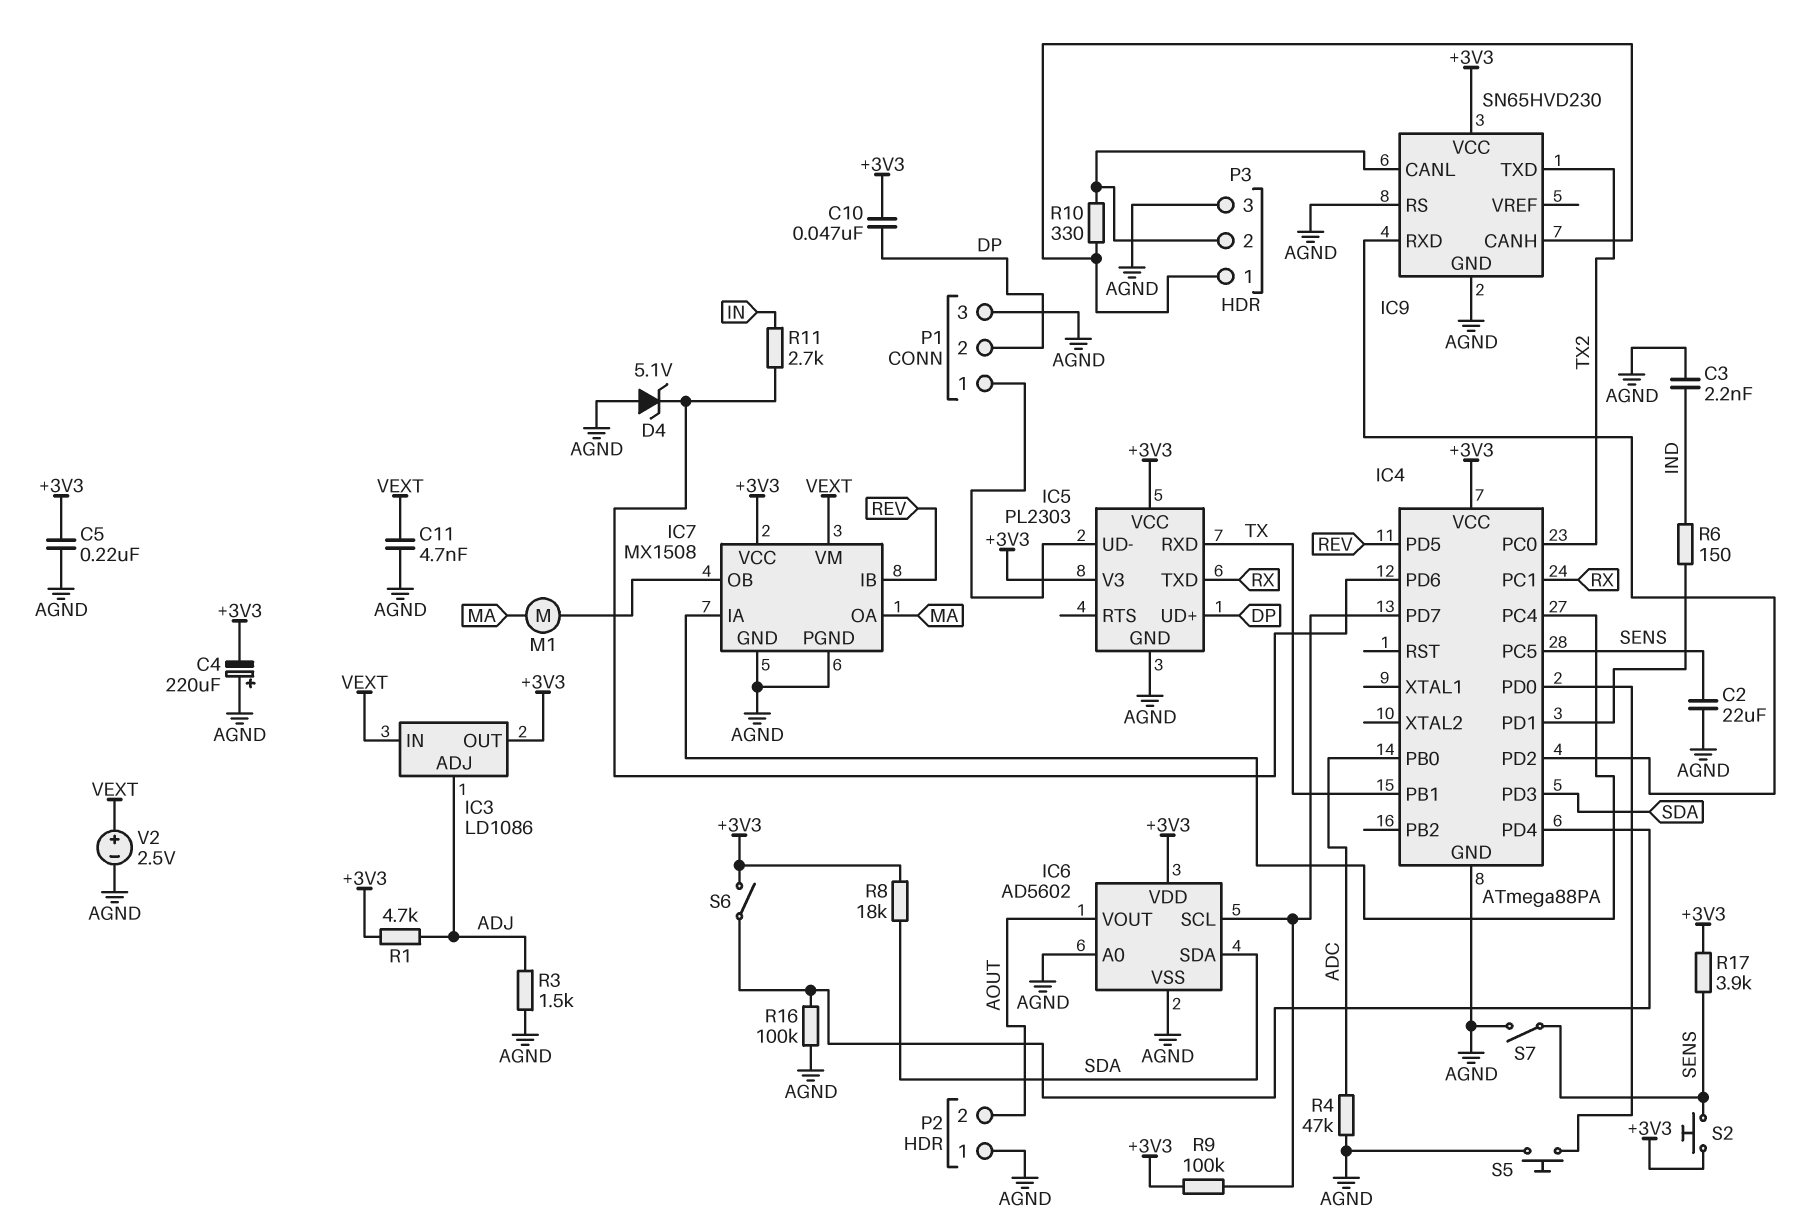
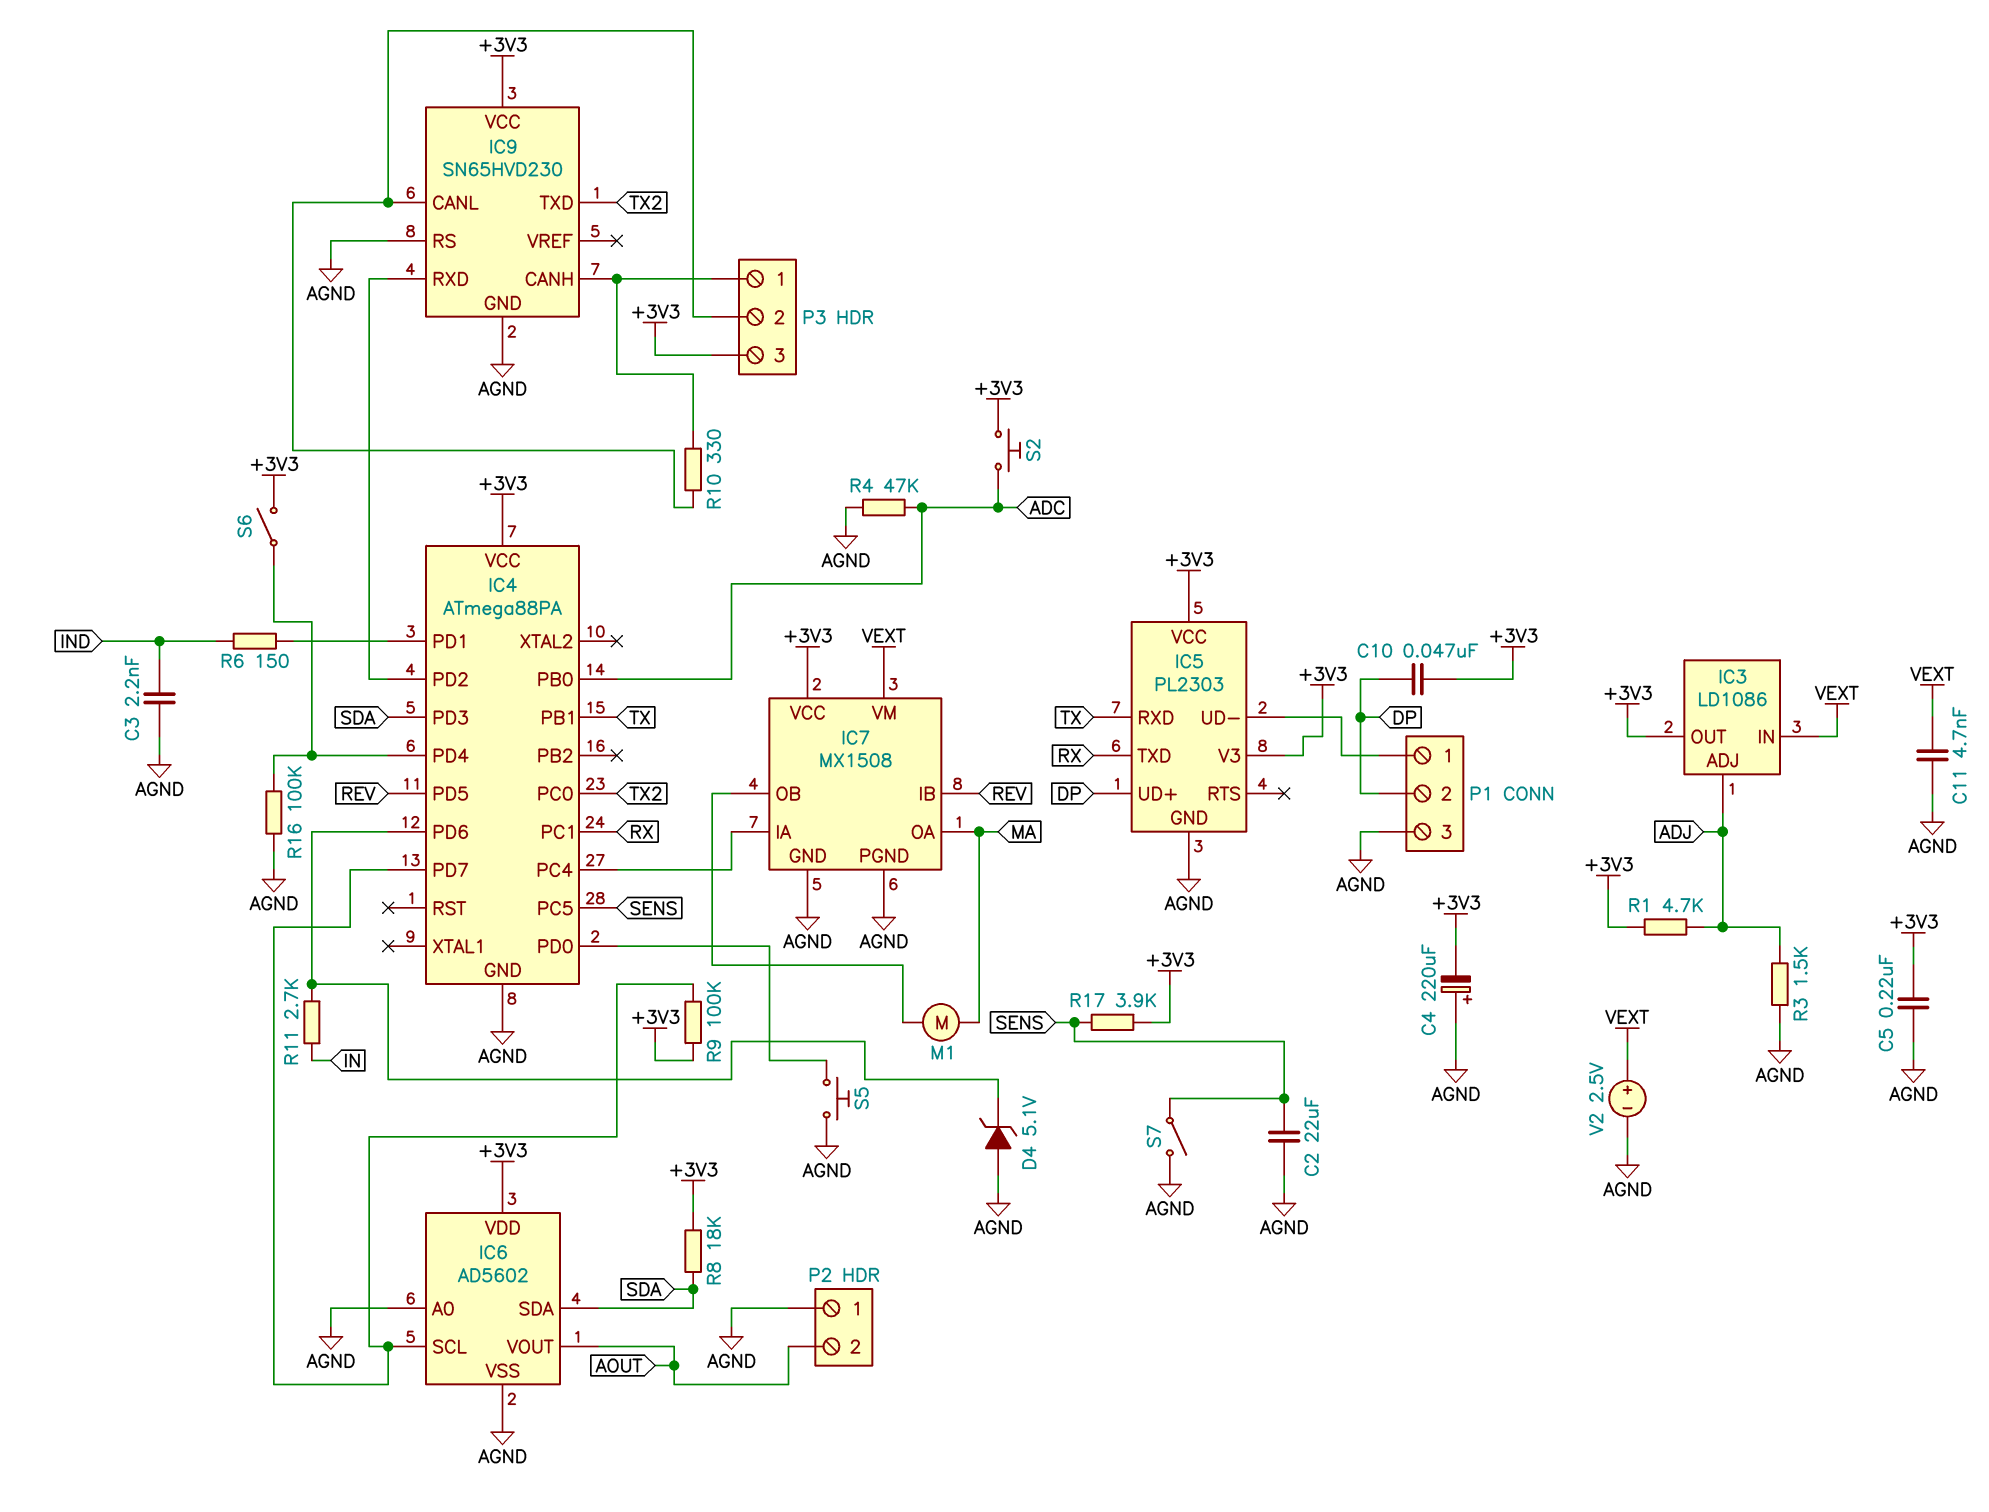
P3 pin 3: AGND -> +3V3
S2: button (+3V3, SENS) -> button (+3V3, ADC)

